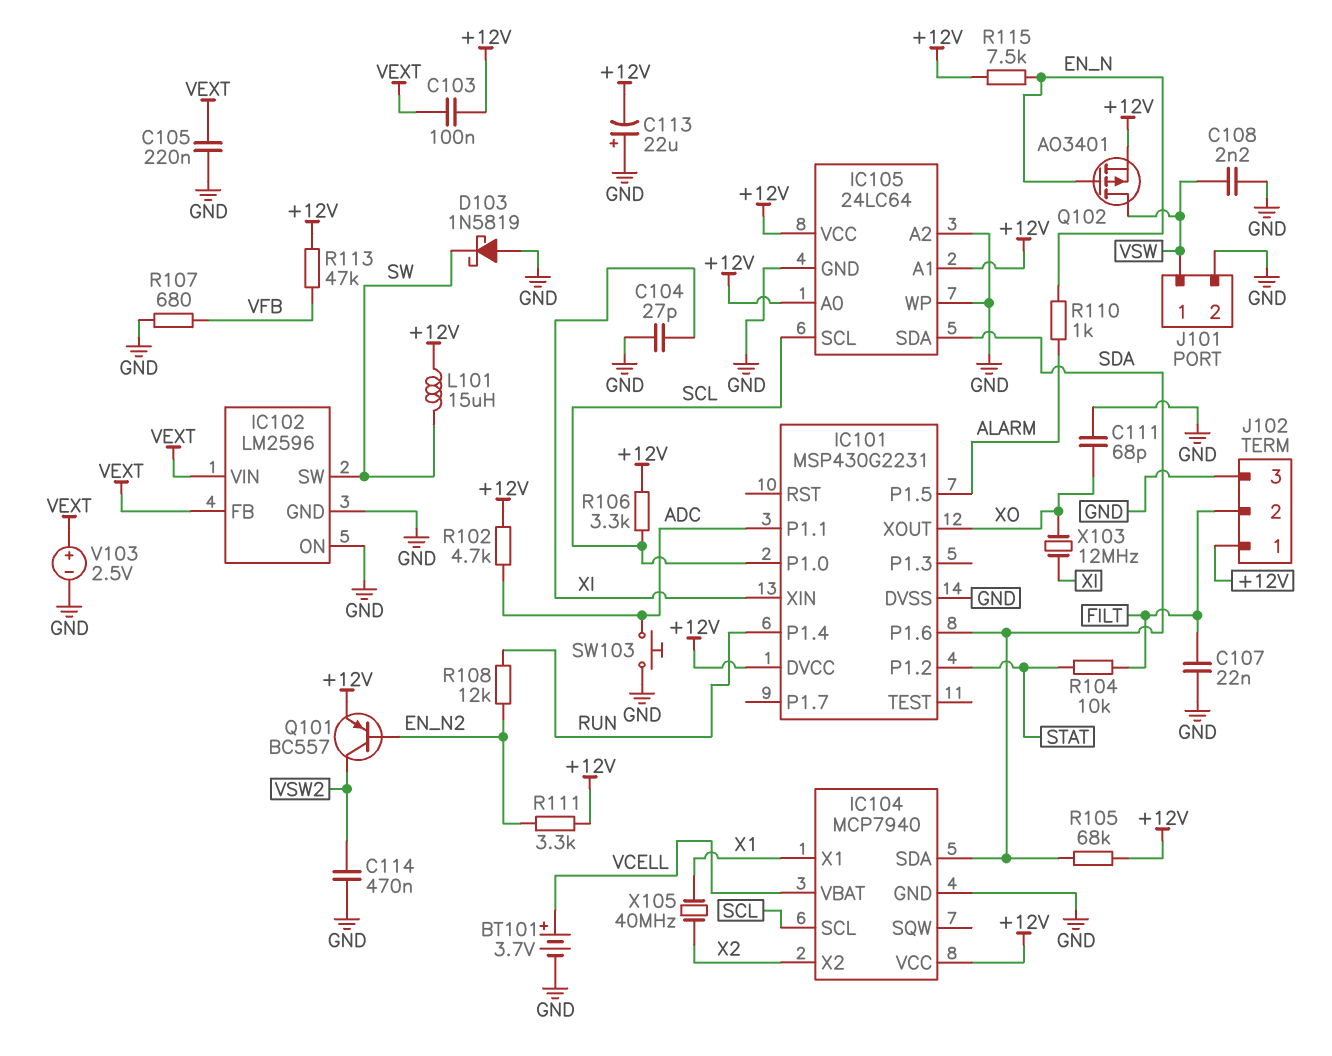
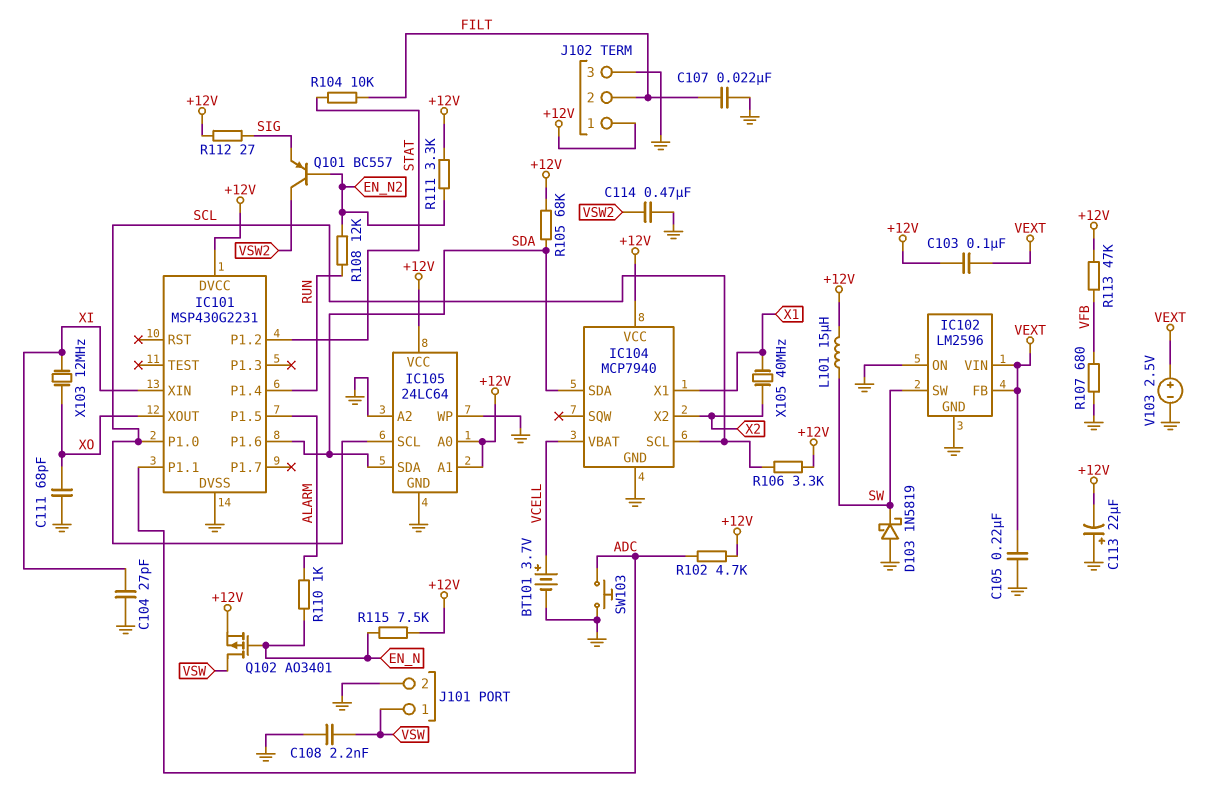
Q101: PNP BC557 (B EN_N2, C VSW2, E +12V) -> PNP BC557 (B EN_N2, C VSW2, E SIG)
R112: none -> 27 (+12V, SIG)

